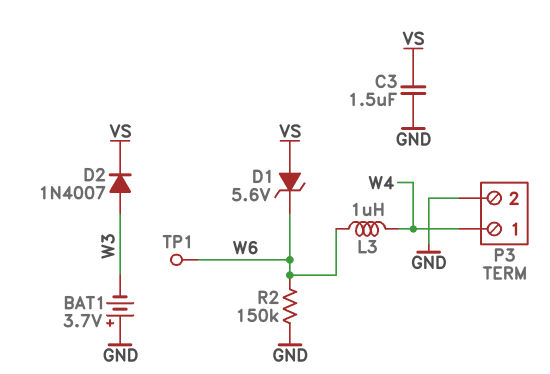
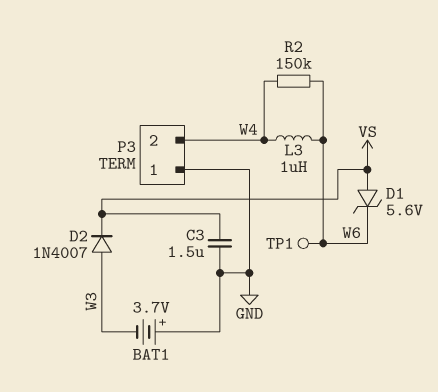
P3 pin 1: W4 -> GND
P3 pin 2: GND -> W4
R2: 150k (GND, W6) -> 150k (W4, W6)

